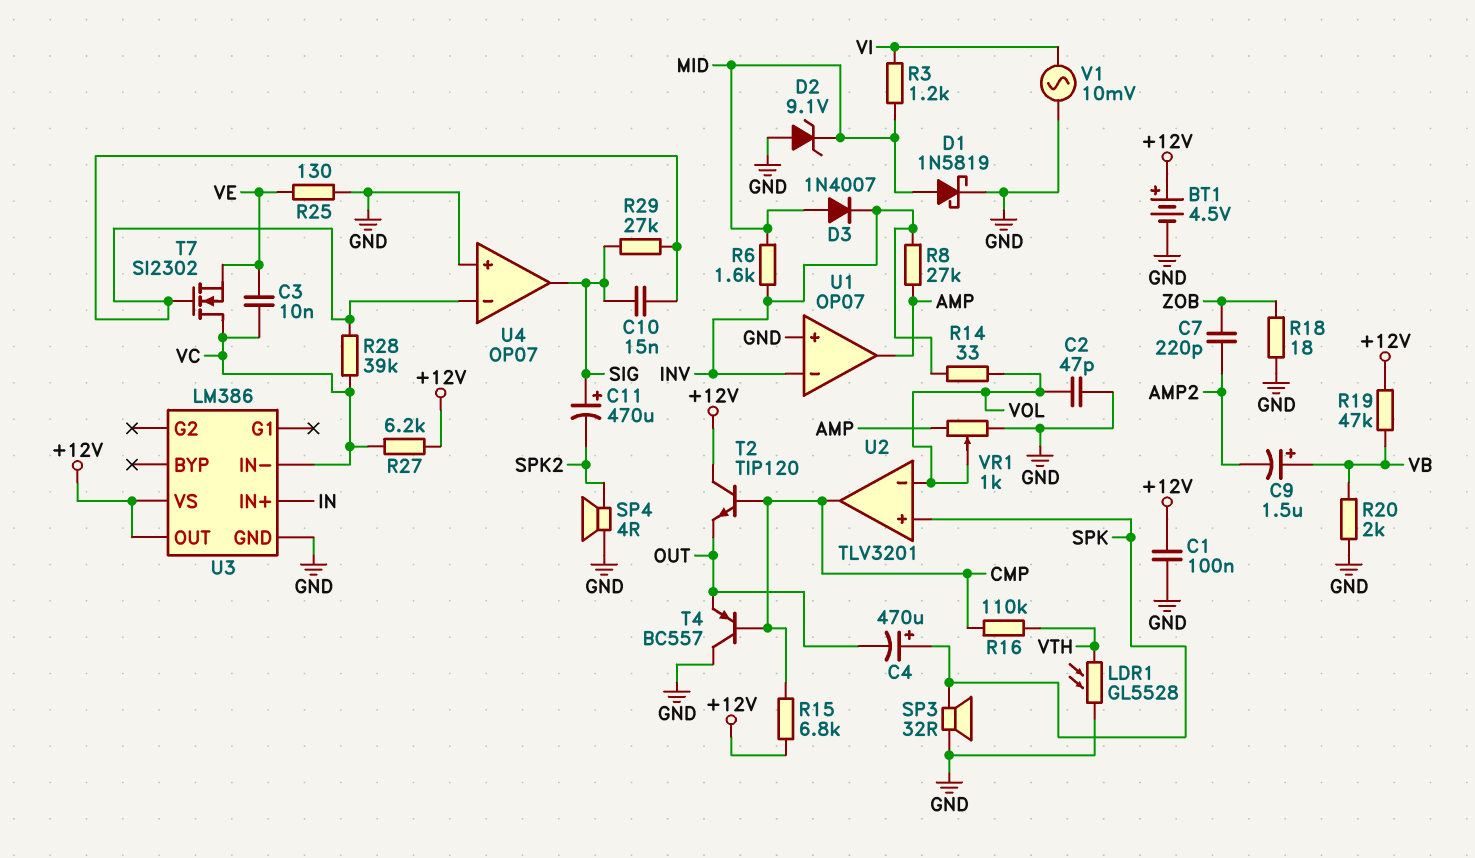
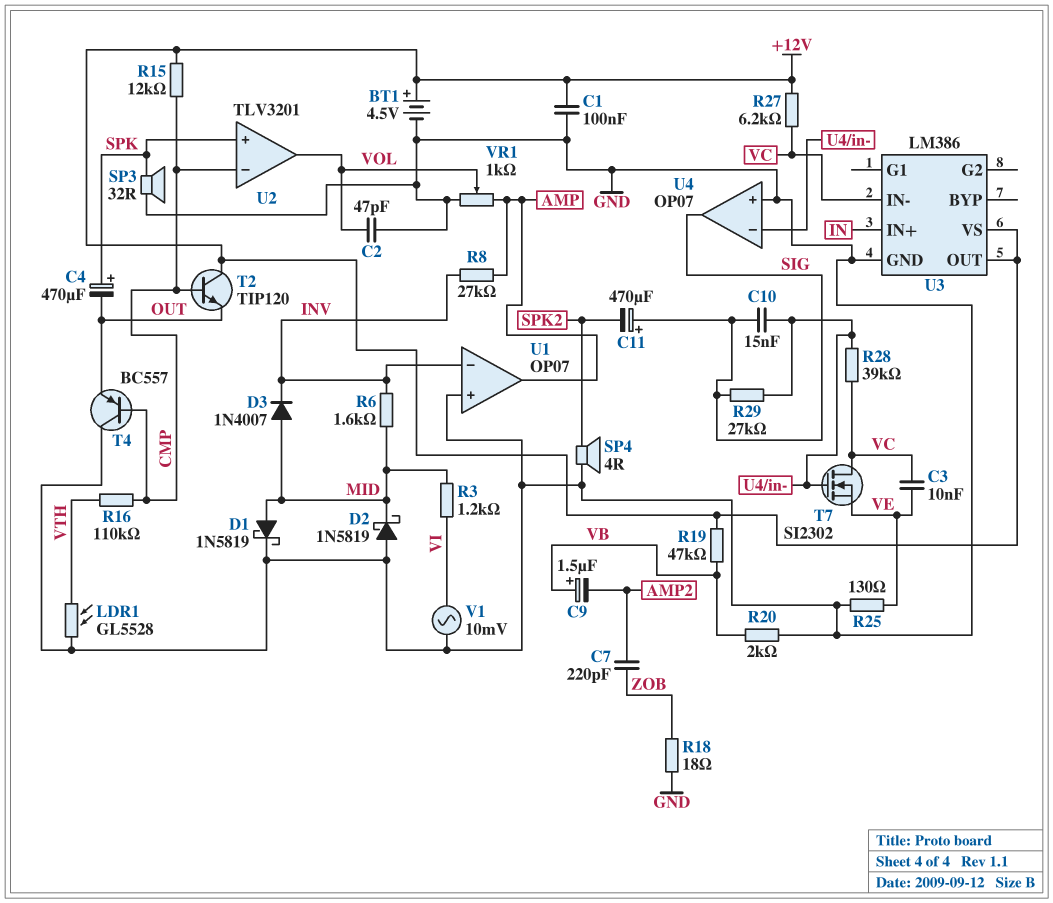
D2: zener 9.1V (A GND, K MID) -> schottky 1N5819 (A GND, K MID)
R14: 33 (INV, VOL) -> none
R15: 6.8k (+12V, CMP) -> 12k (+12V, CMP)
U2 pin in-: VOL -> CMP
U2 pin out: CMP -> VOL

